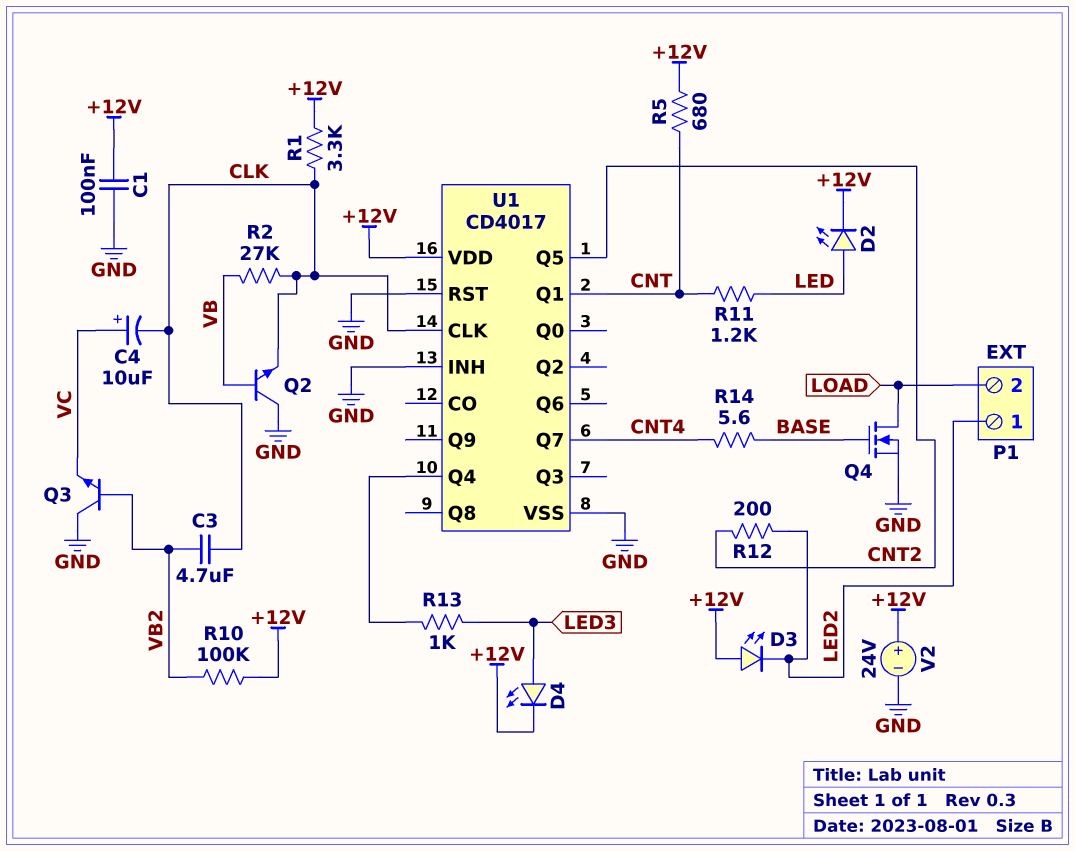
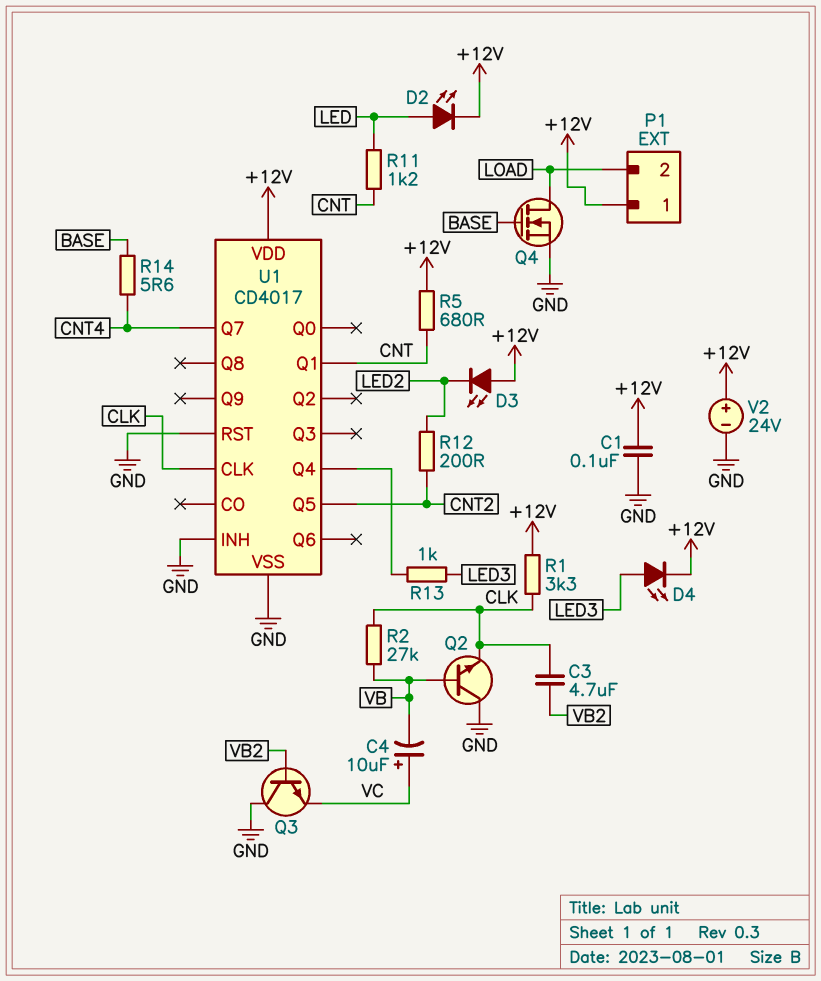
C4: 10uF (plus VC, minus CLK) -> 10uF (plus VC, minus VB)
P1 pin 1: LED2 -> +12V
R10: 100k (+12V, VB2) -> none

